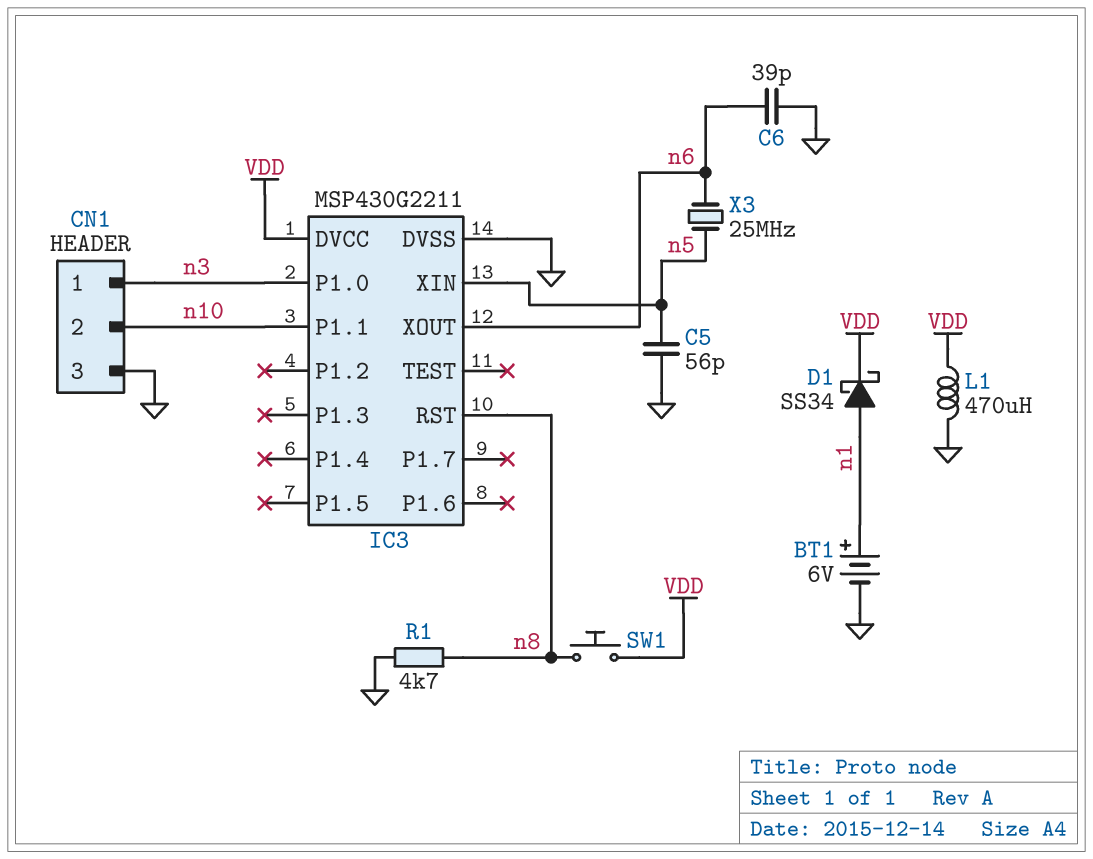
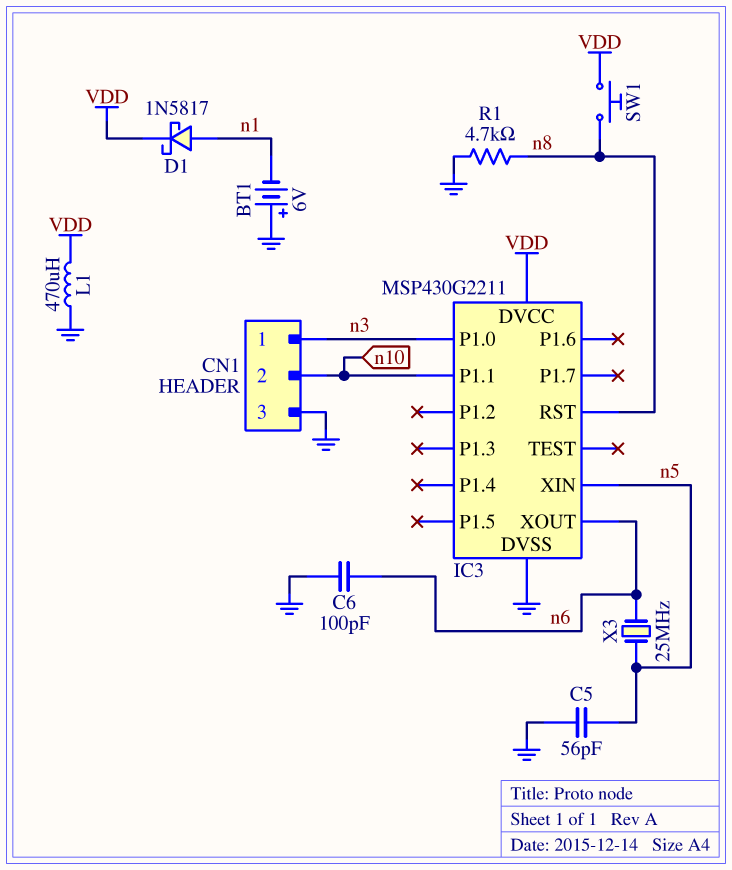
BT1: 6V (plus n1, minus GND) -> 6V (plus GND, minus n1)
C6: 39pF (GND, n6) -> 100pF (GND, n6)
D1: schottky SS34 (A n1, K VDD) -> schottky 1N5817 (A n1, K VDD)

